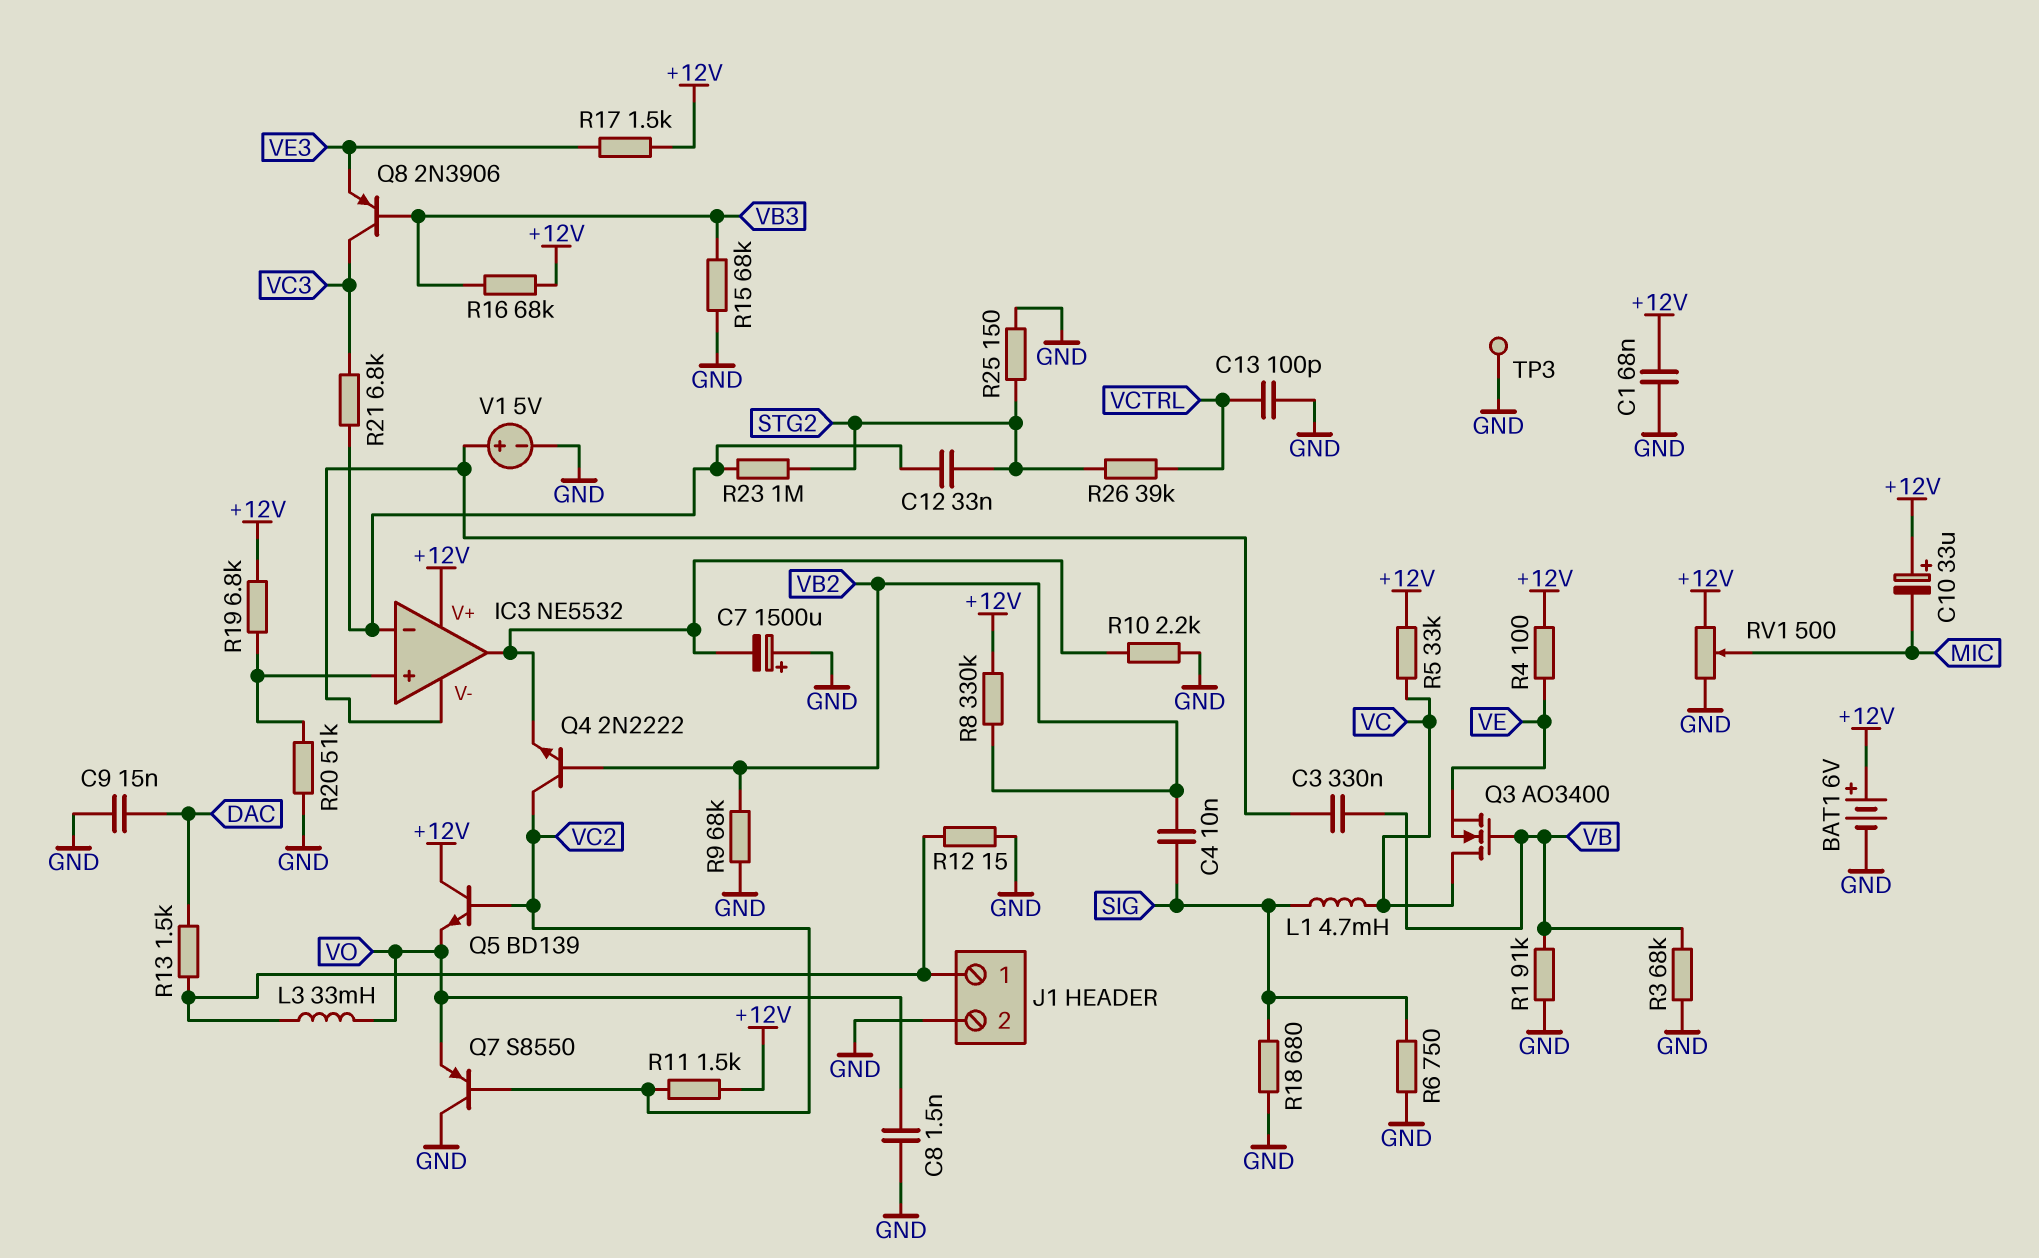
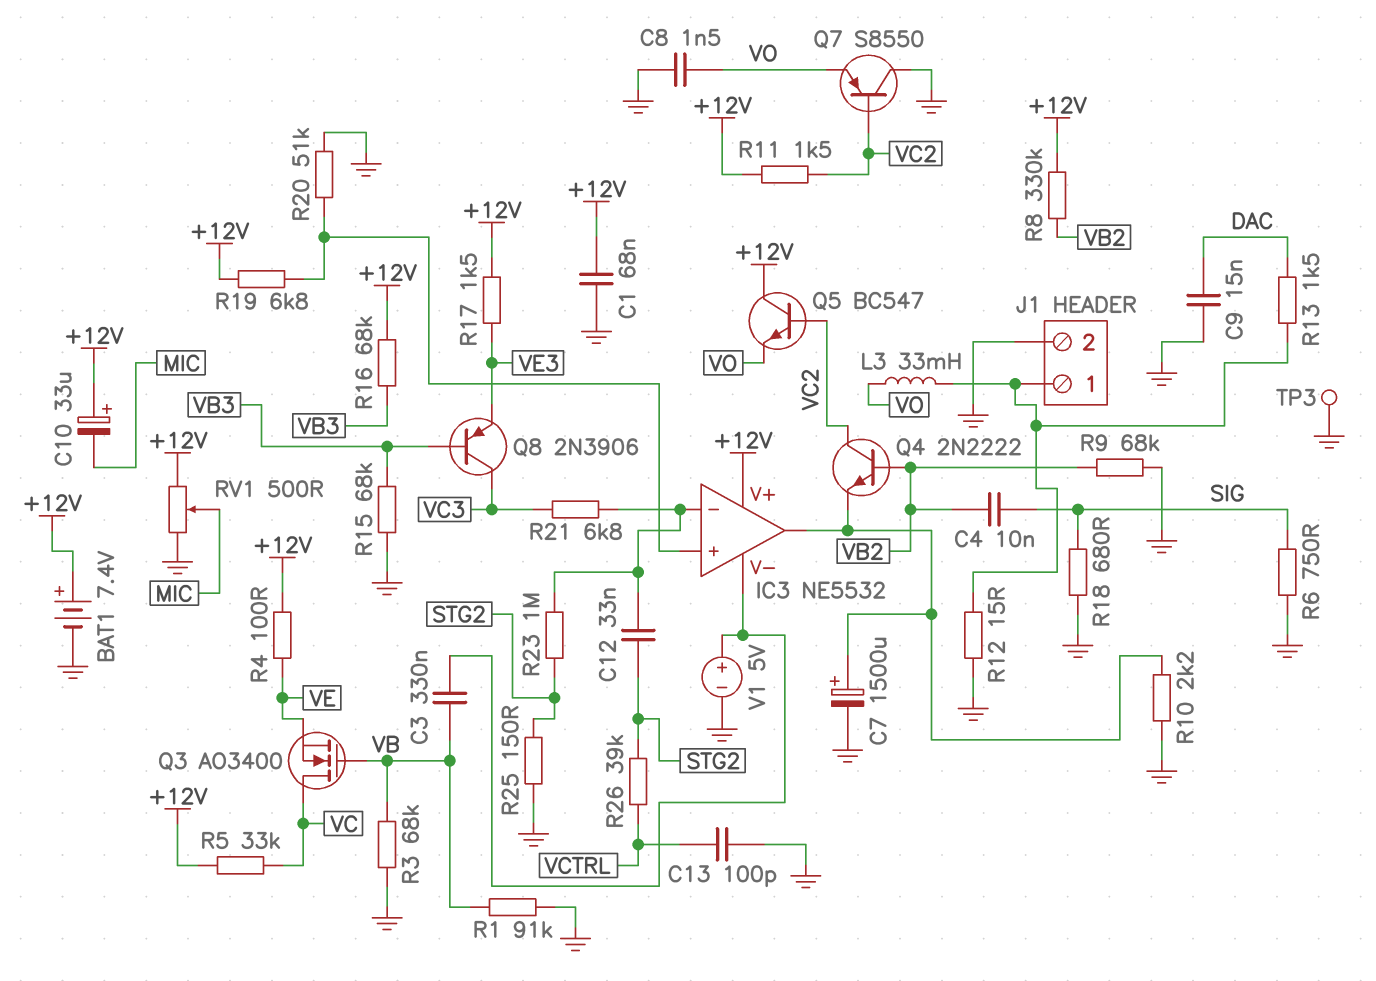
BAT1: 6V (plus +12V, minus GND) -> 7.4V (plus +12V, minus GND)
C7: 1500uF (plus GND, minus IC3/out) -> 1500uF (plus IC3/out, minus GND)
L1: 4.7mH (SIG, VC) -> none
Q5: NPN BD139 (B VC2, C +12V, E VO) -> NPN BC547 (B VC2, C +12V, E VO)

